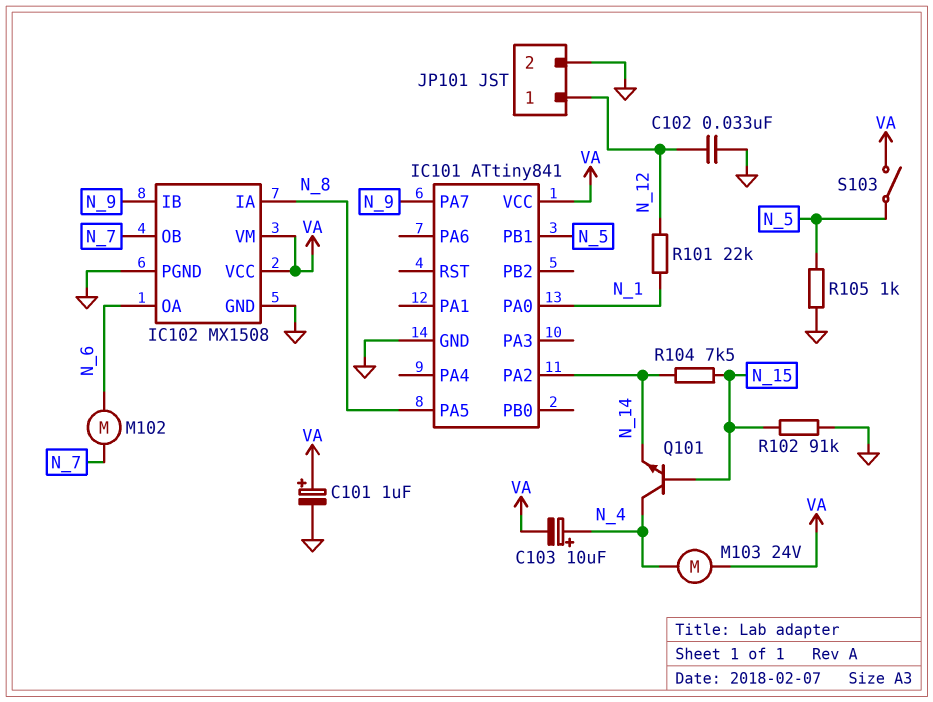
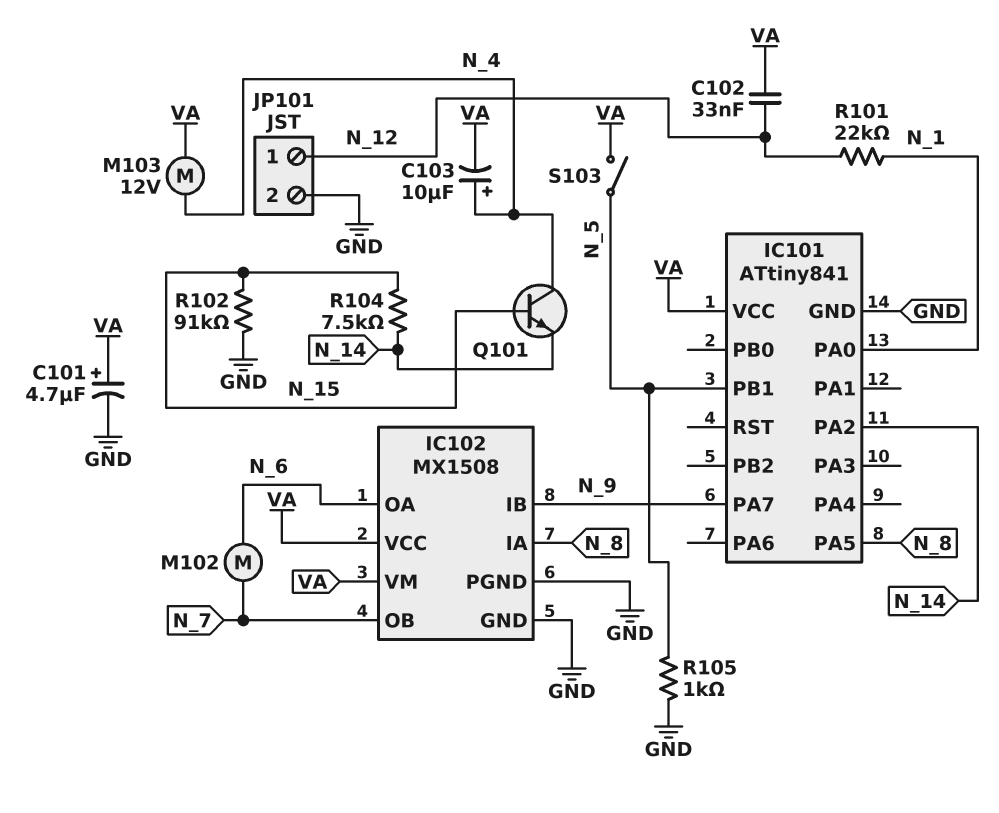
C101: 1uF (plus VA, minus GND) -> 4.7uF (plus VA, minus GND)
C102: 33nF (GND, N_12) -> 33nF (N_12, VA)
M103: motor 24V (N_4, VA) -> motor 12V (N_4, VA)

